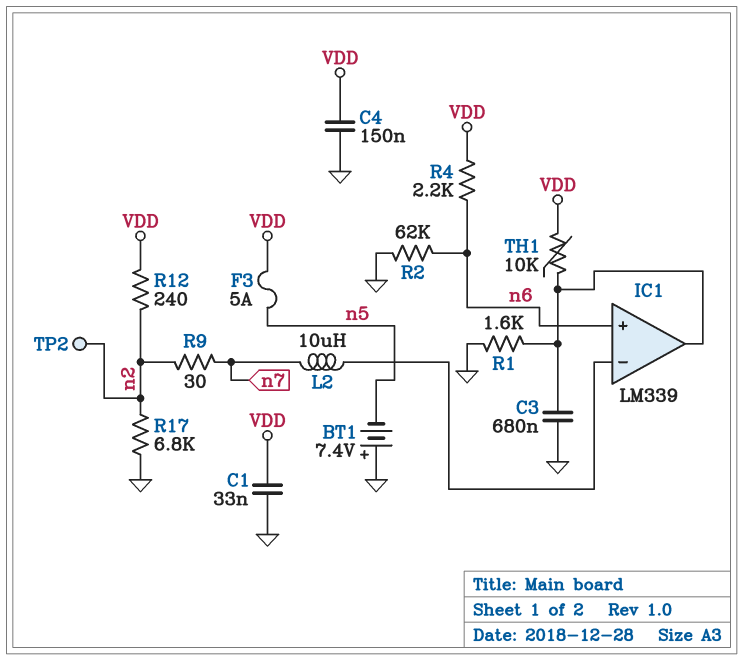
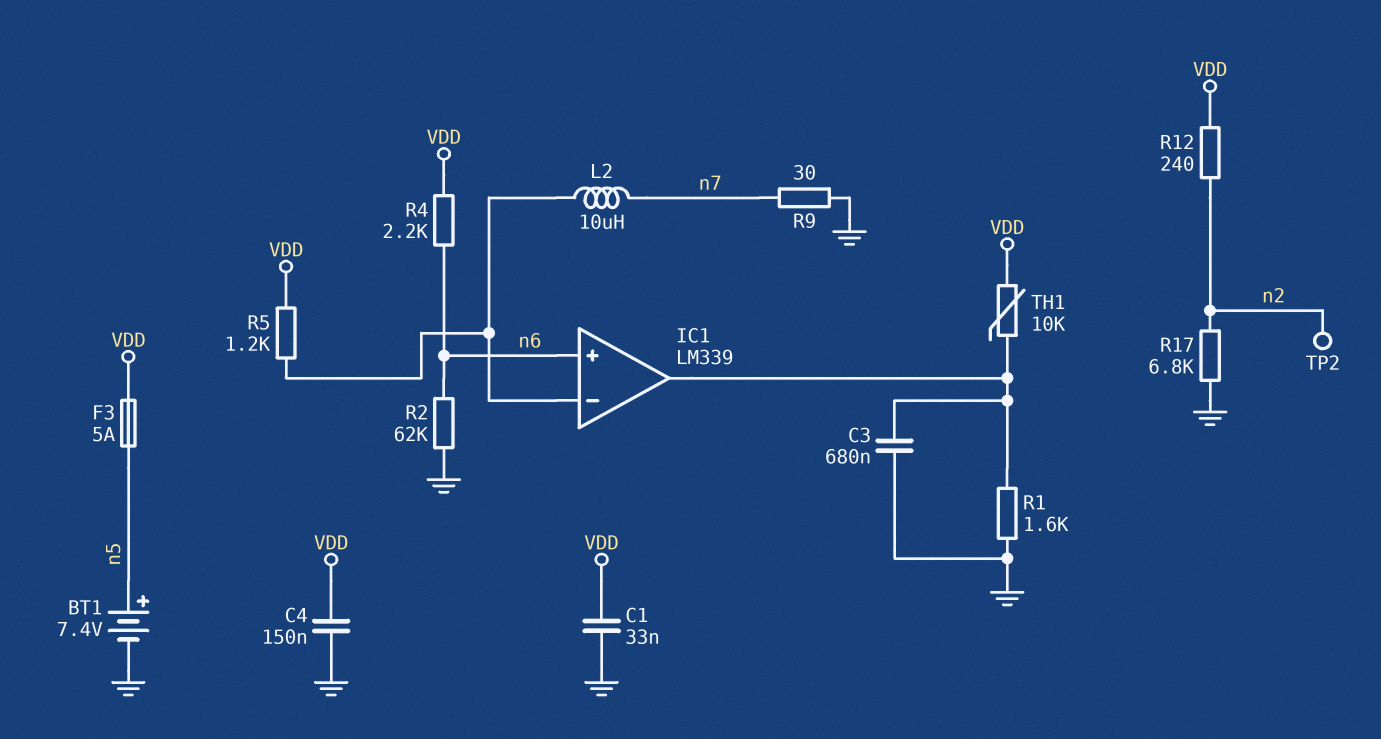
BT1: 7.4V (plus GND, minus n5) -> 7.4V (plus n5, minus GND)
R5: none -> 1.2k (IC1/in-, VDD)
R9: 30 (n2, n7) -> 30 (GND, n7)

